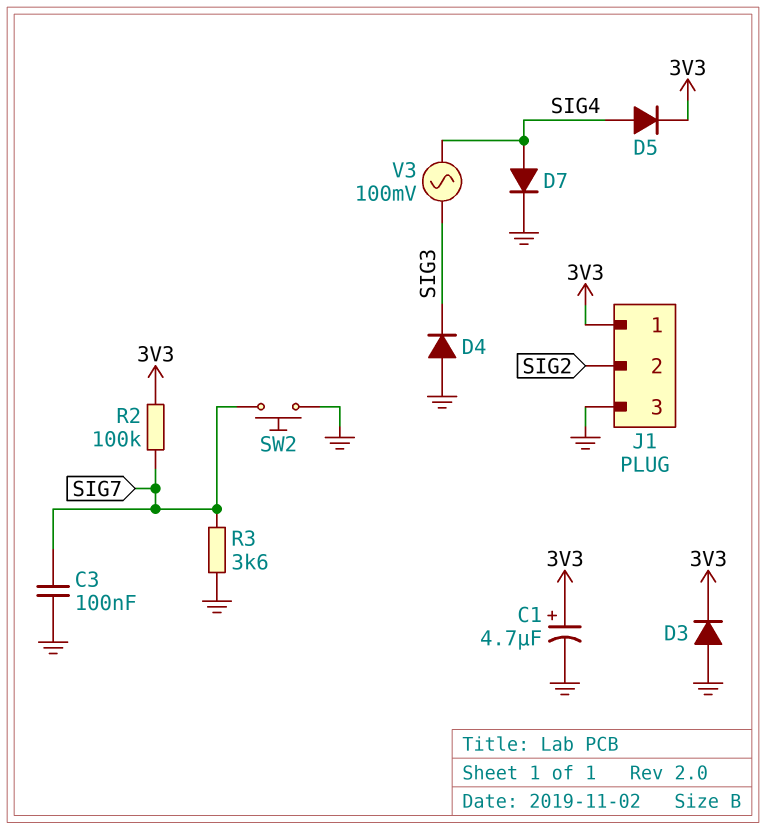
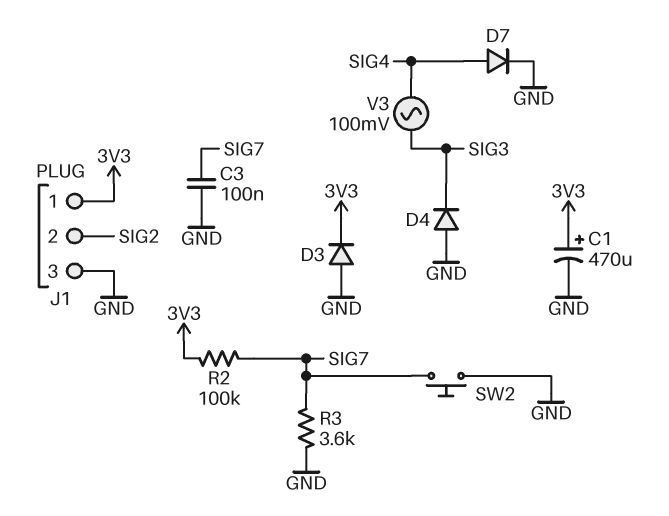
C1: 4.7uF (plus 3V3, minus GND) -> 470uF (plus 3V3, minus GND)
D5: diode (A SIG4, K 3V3) -> none

